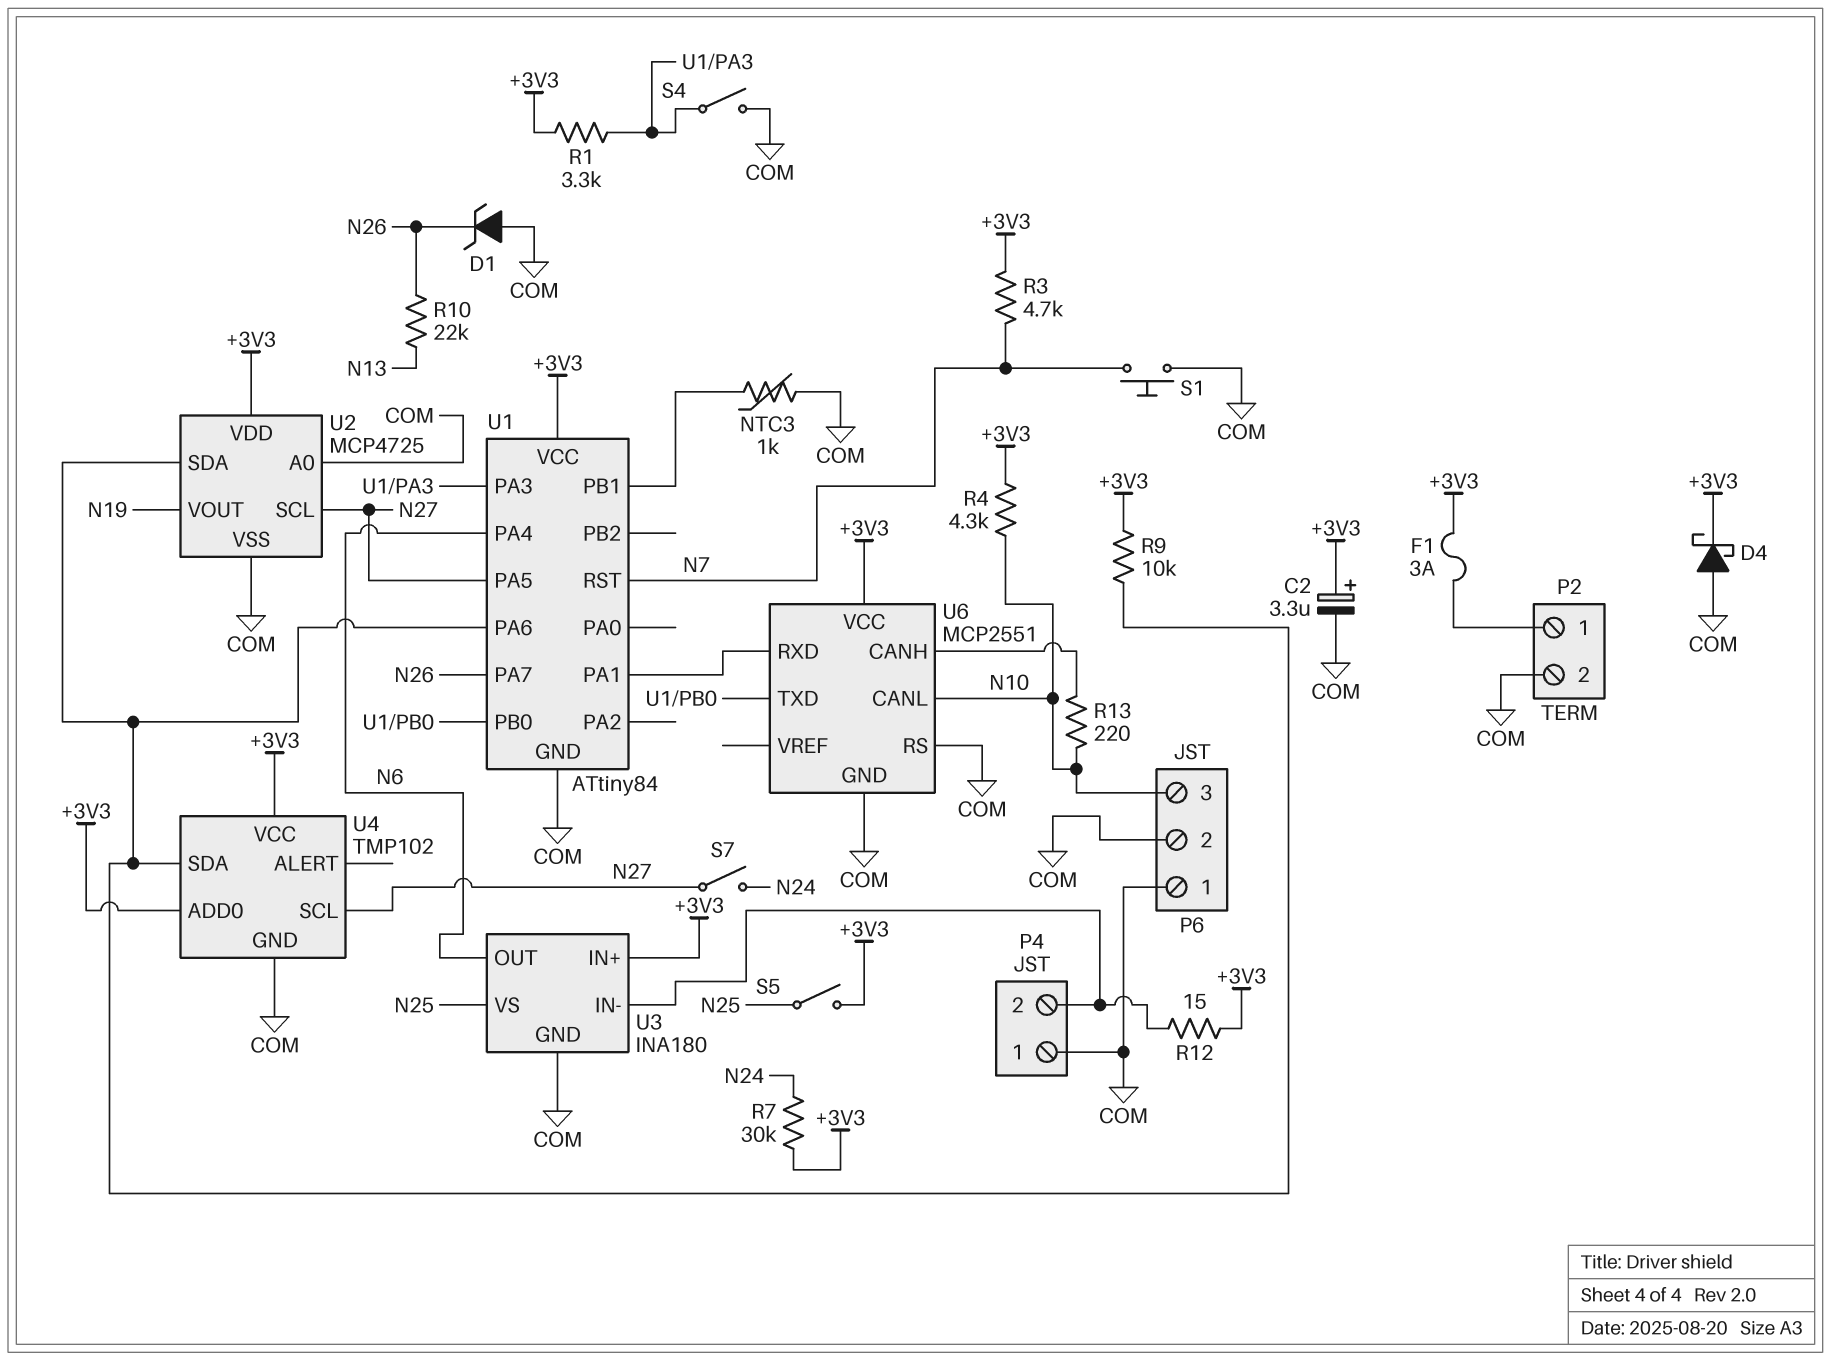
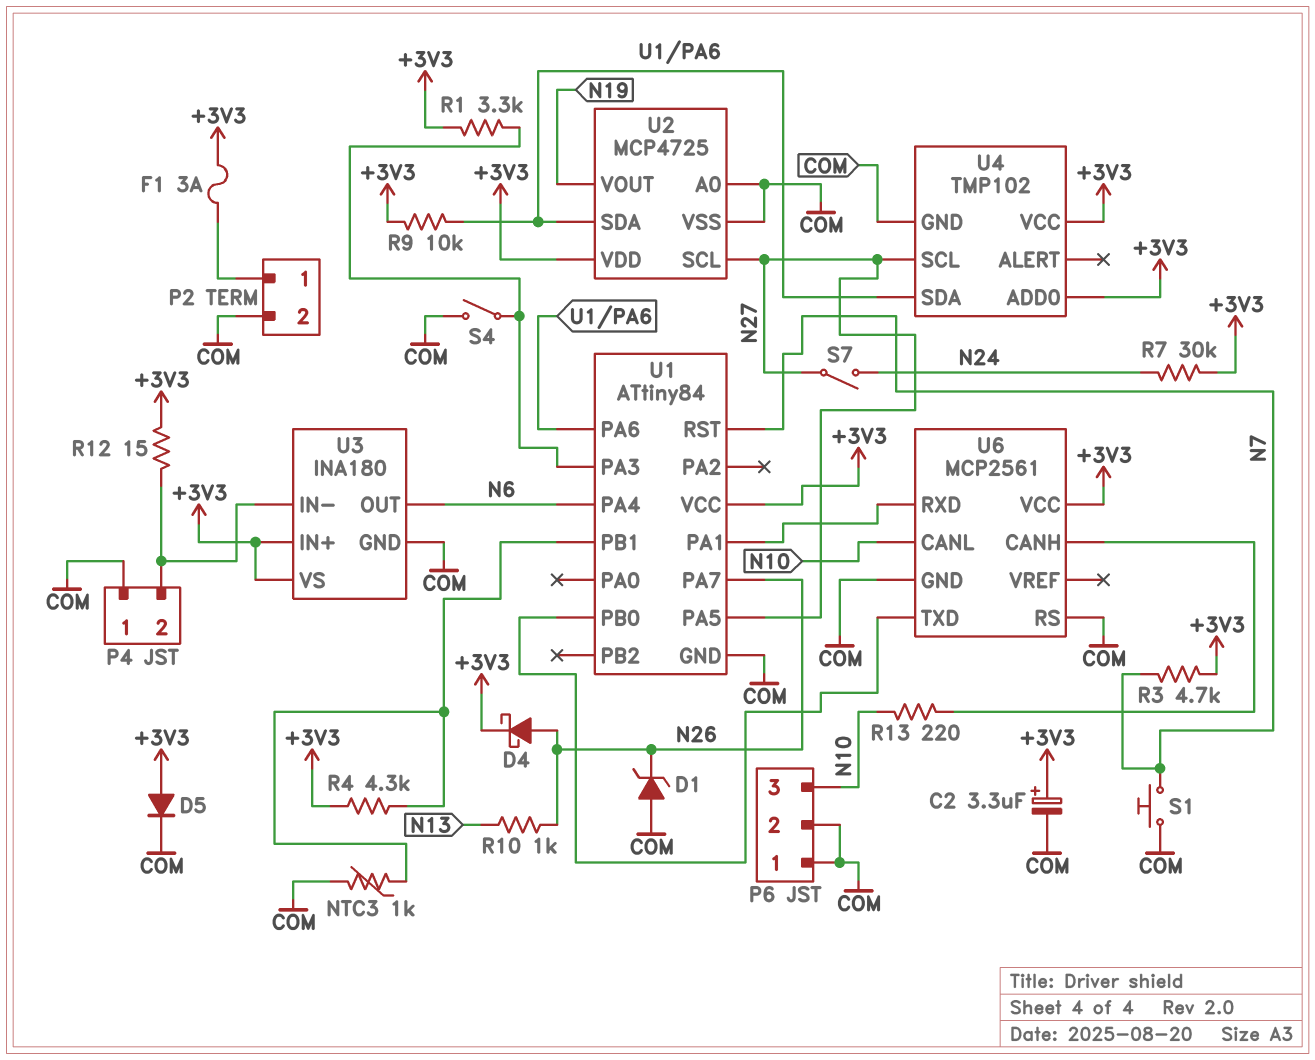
D4: schottky (A COM, K +3V3) -> schottky (A N26, K +3V3)
D5: none -> diode (A +3V3, K COM)
R4: 4.3k (+3V3, N10) -> 4.3k (+3V3, U1/PB1)
R10: 22k (N13, N26) -> 1k (N13, N26)
S5: switch (+3V3, N25) -> none
U3 pin VS: N25 -> +3V3
U6: MCP2551 -> MCP2561

